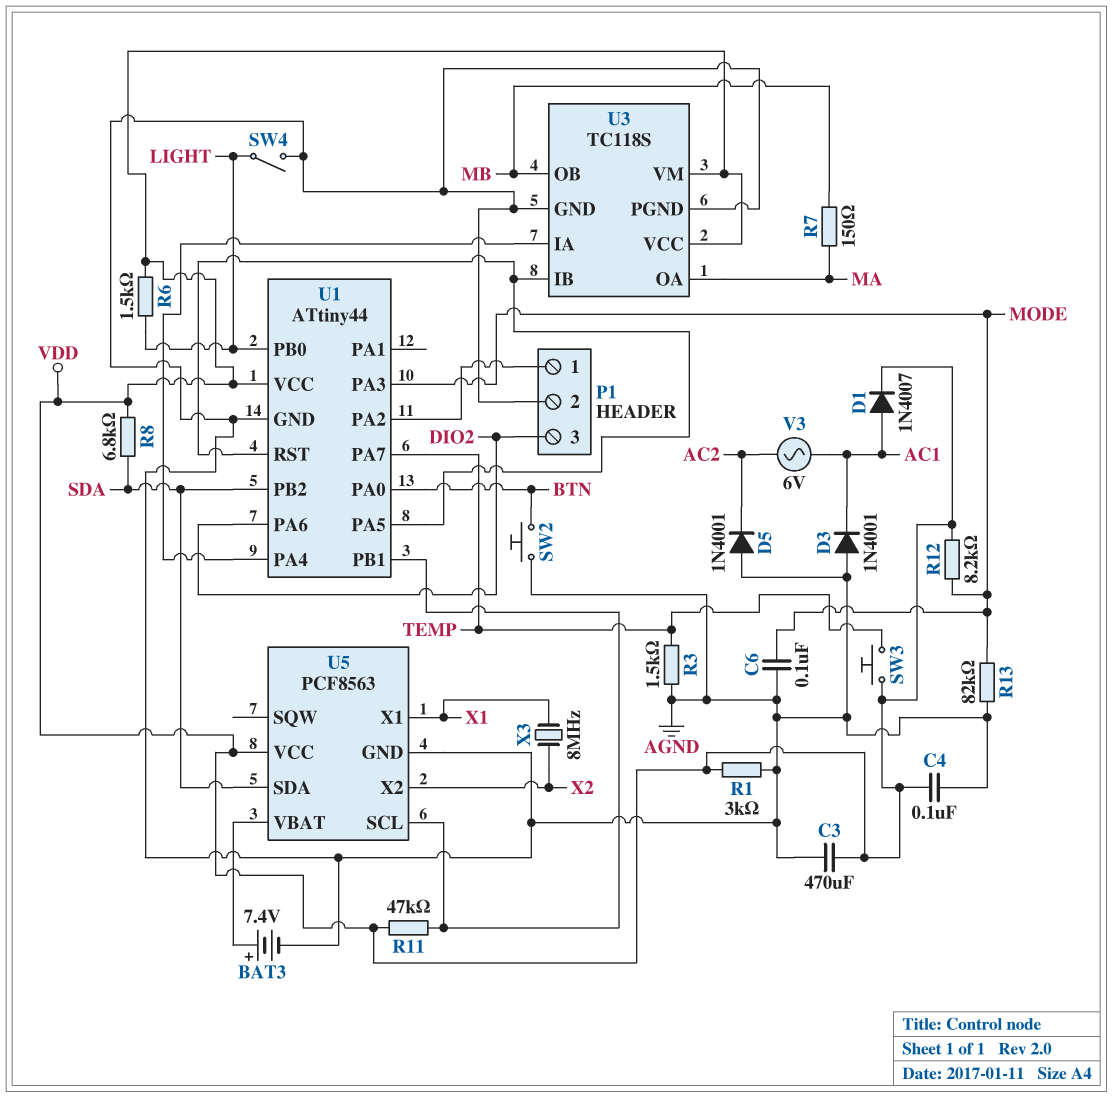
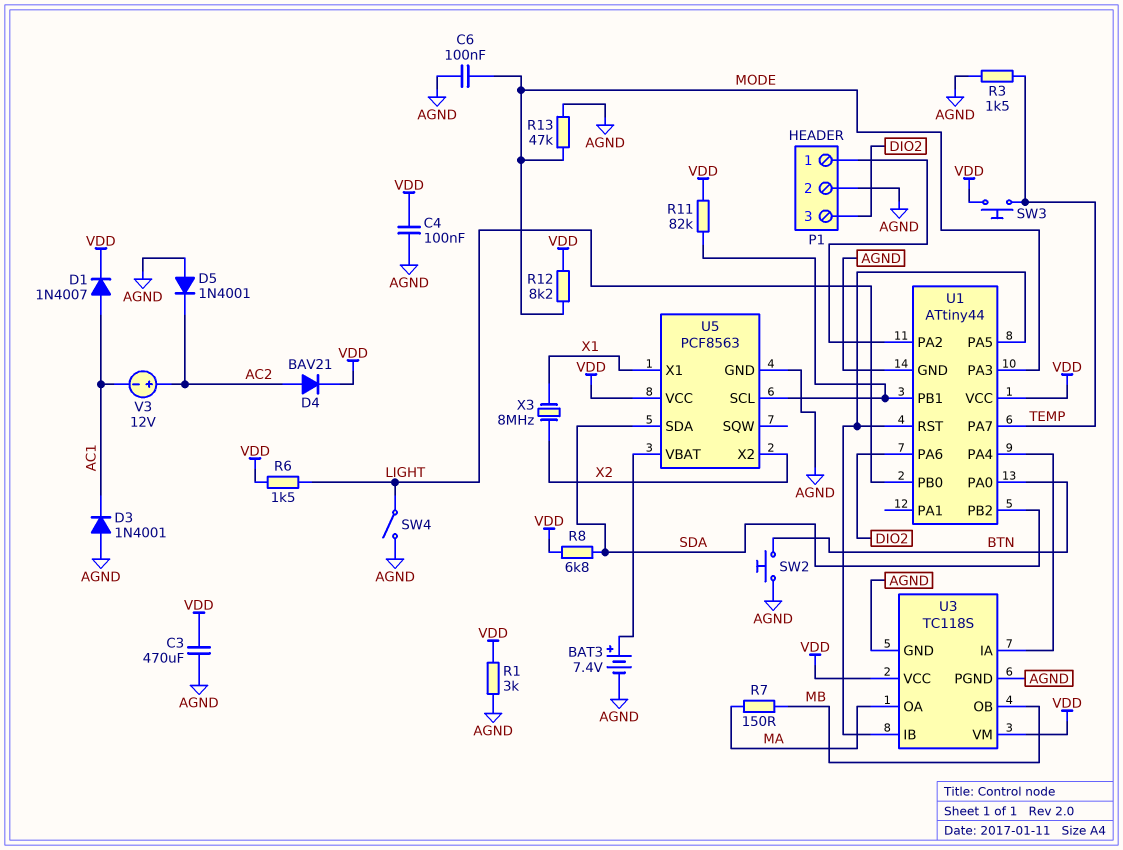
D4: none -> diode BAV21 (A AC2, K VDD)
R11: 47k (U1/PB1, VDD) -> 82k (U1/PB1, VDD)
R13: 82k (AGND, MODE) -> 47k (AGND, MODE)
V3: AC 6V (AC1, AC2) -> 12V (plus AC2, minus AC1)

